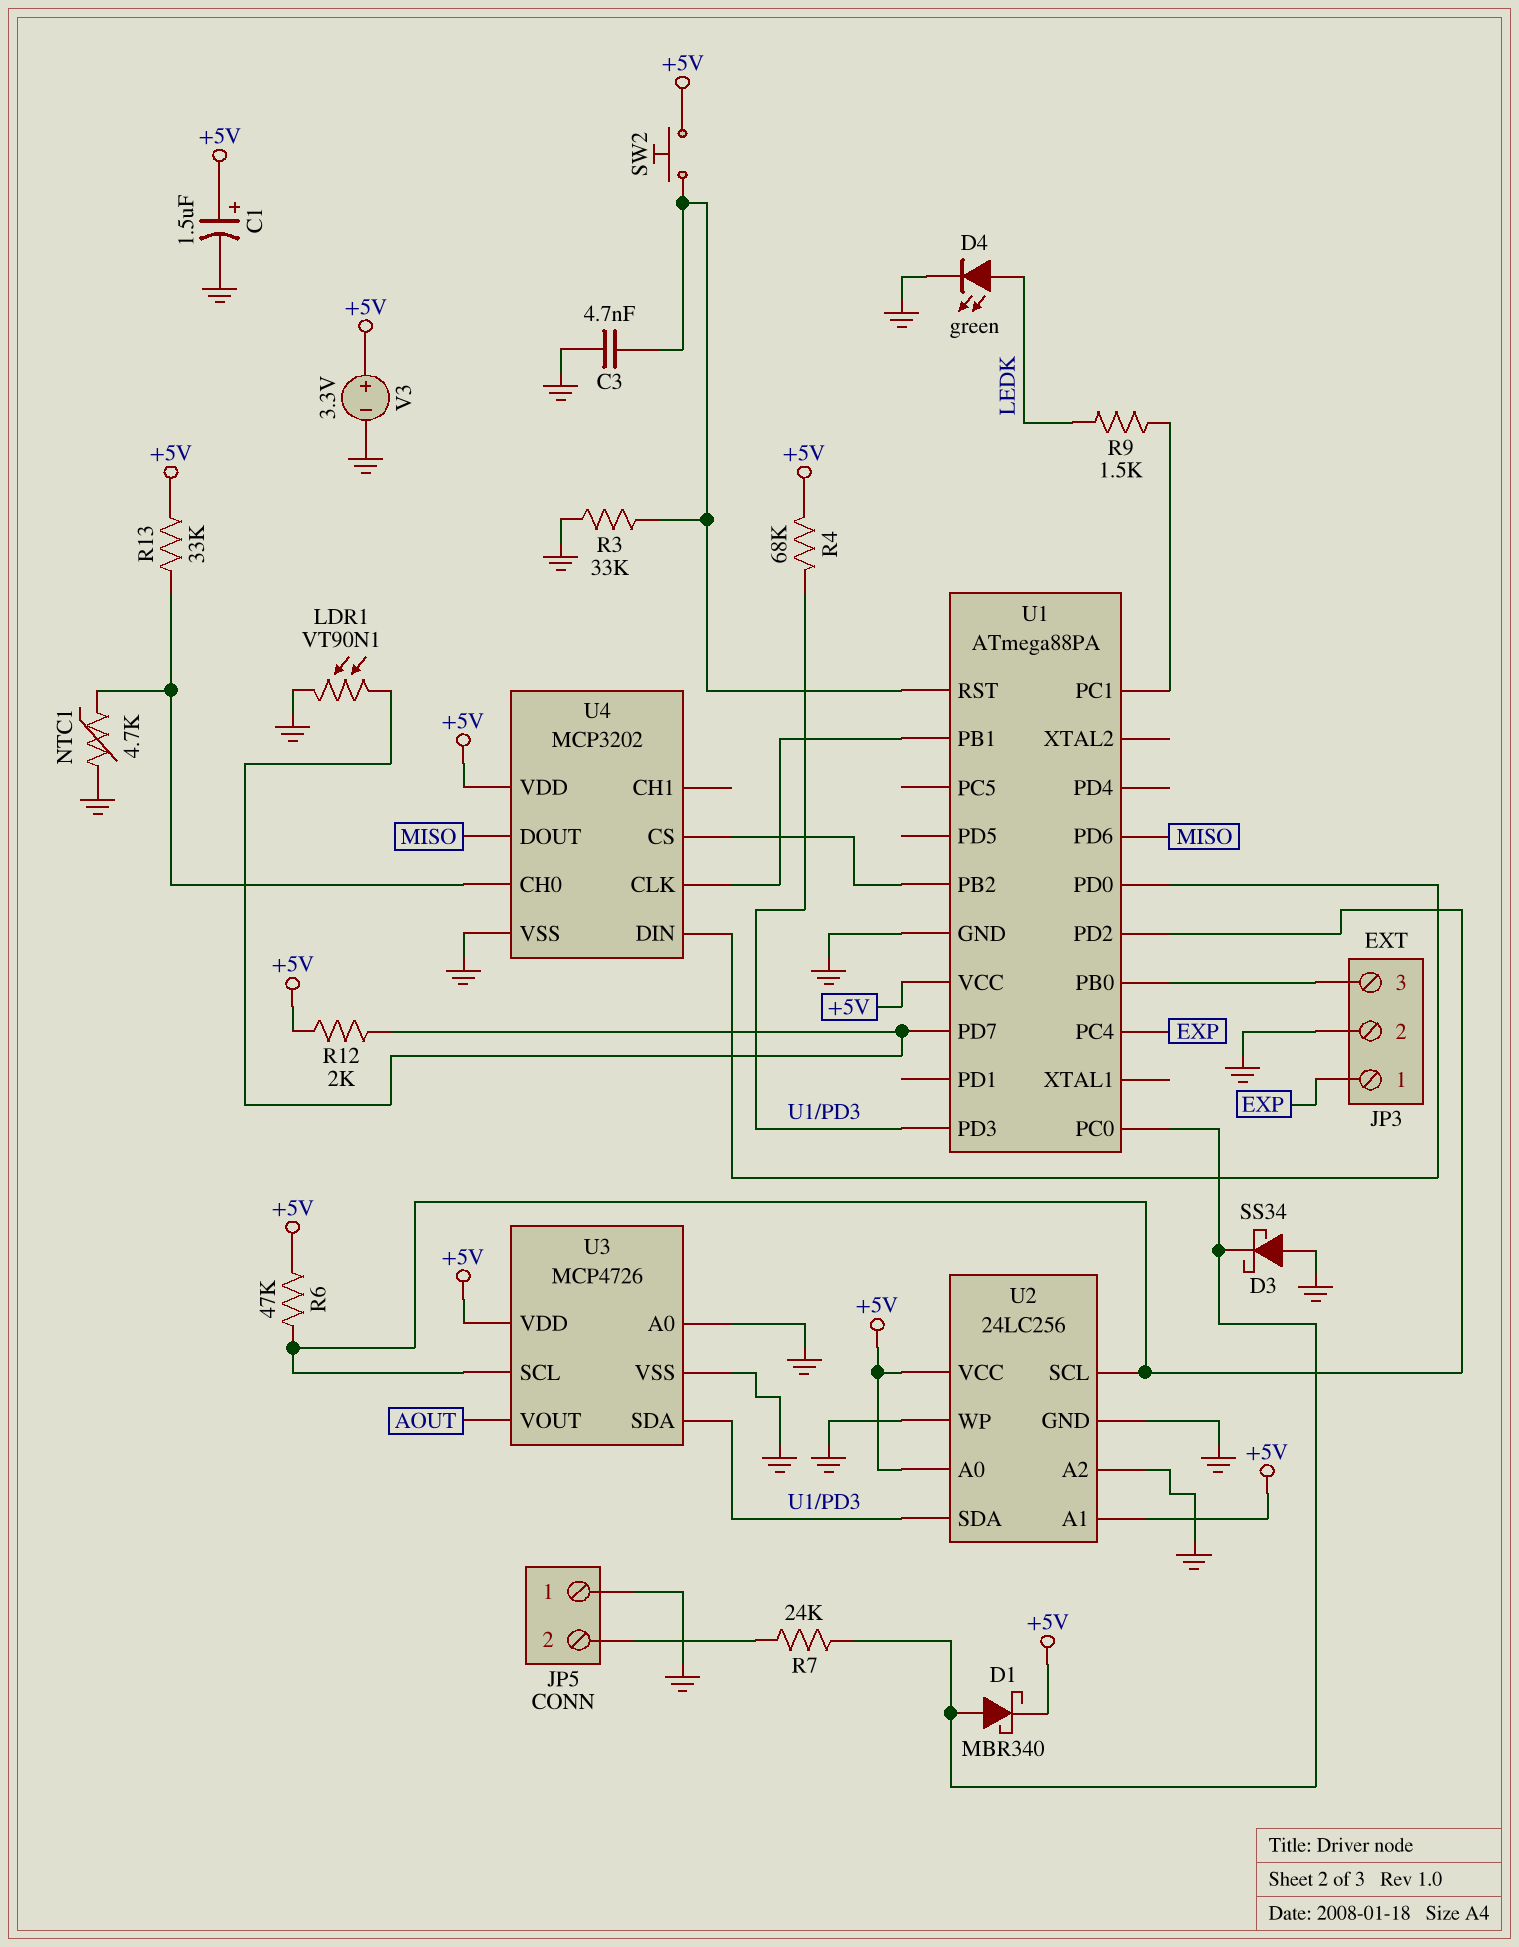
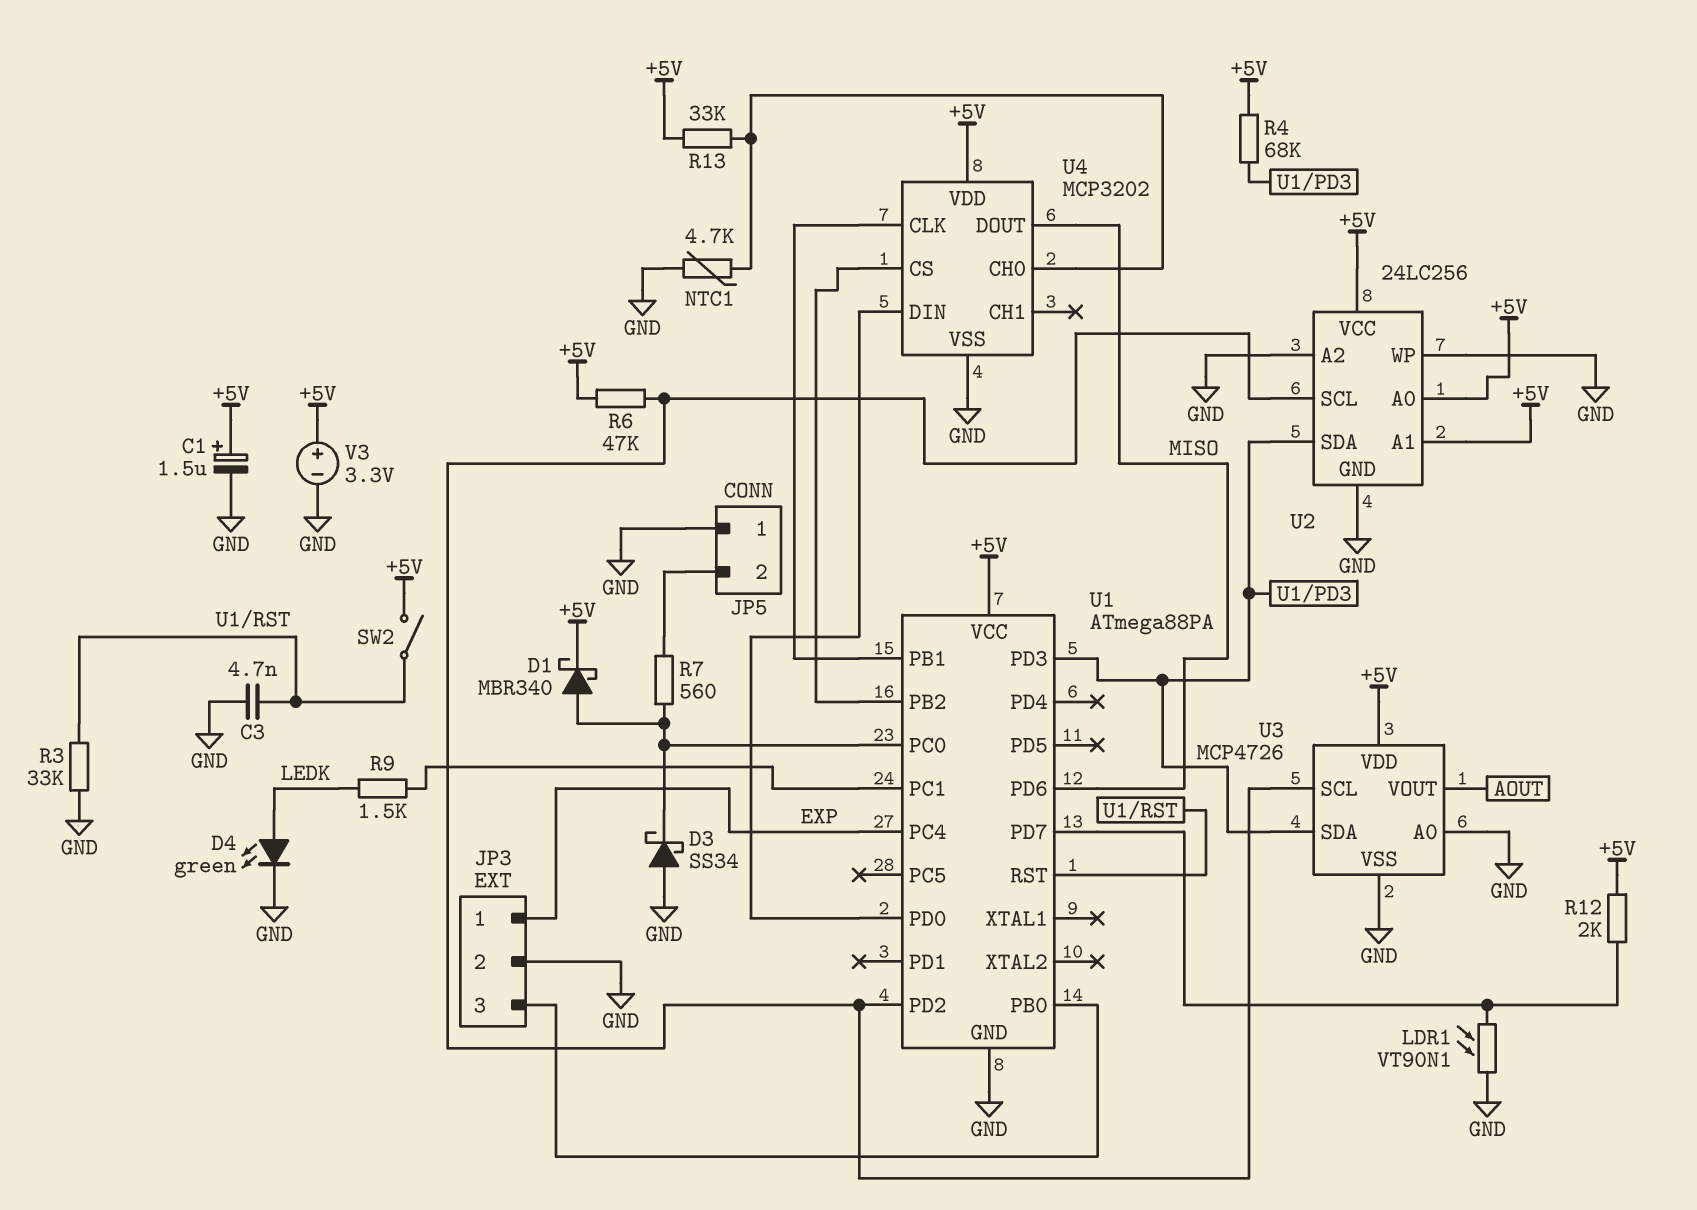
R7: 24k (JP5/2, U1/PC0) -> 560 (JP5/2, U1/PC0)
SW2: button (+5V, U1/RST) -> switch (+5V, U1/RST)

